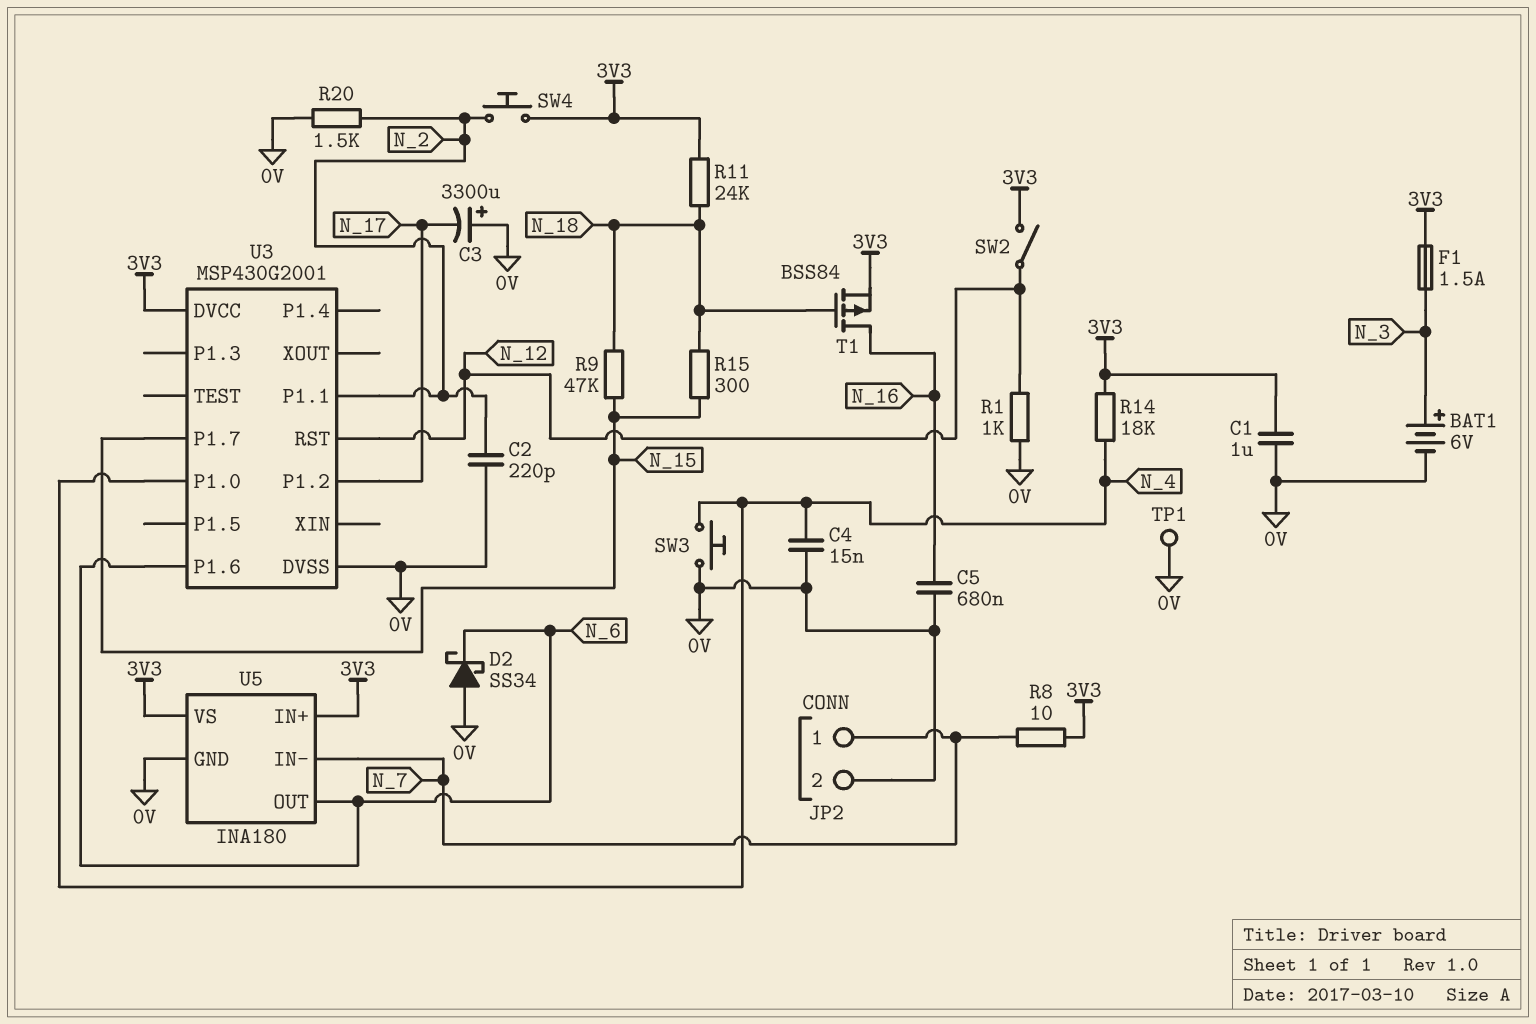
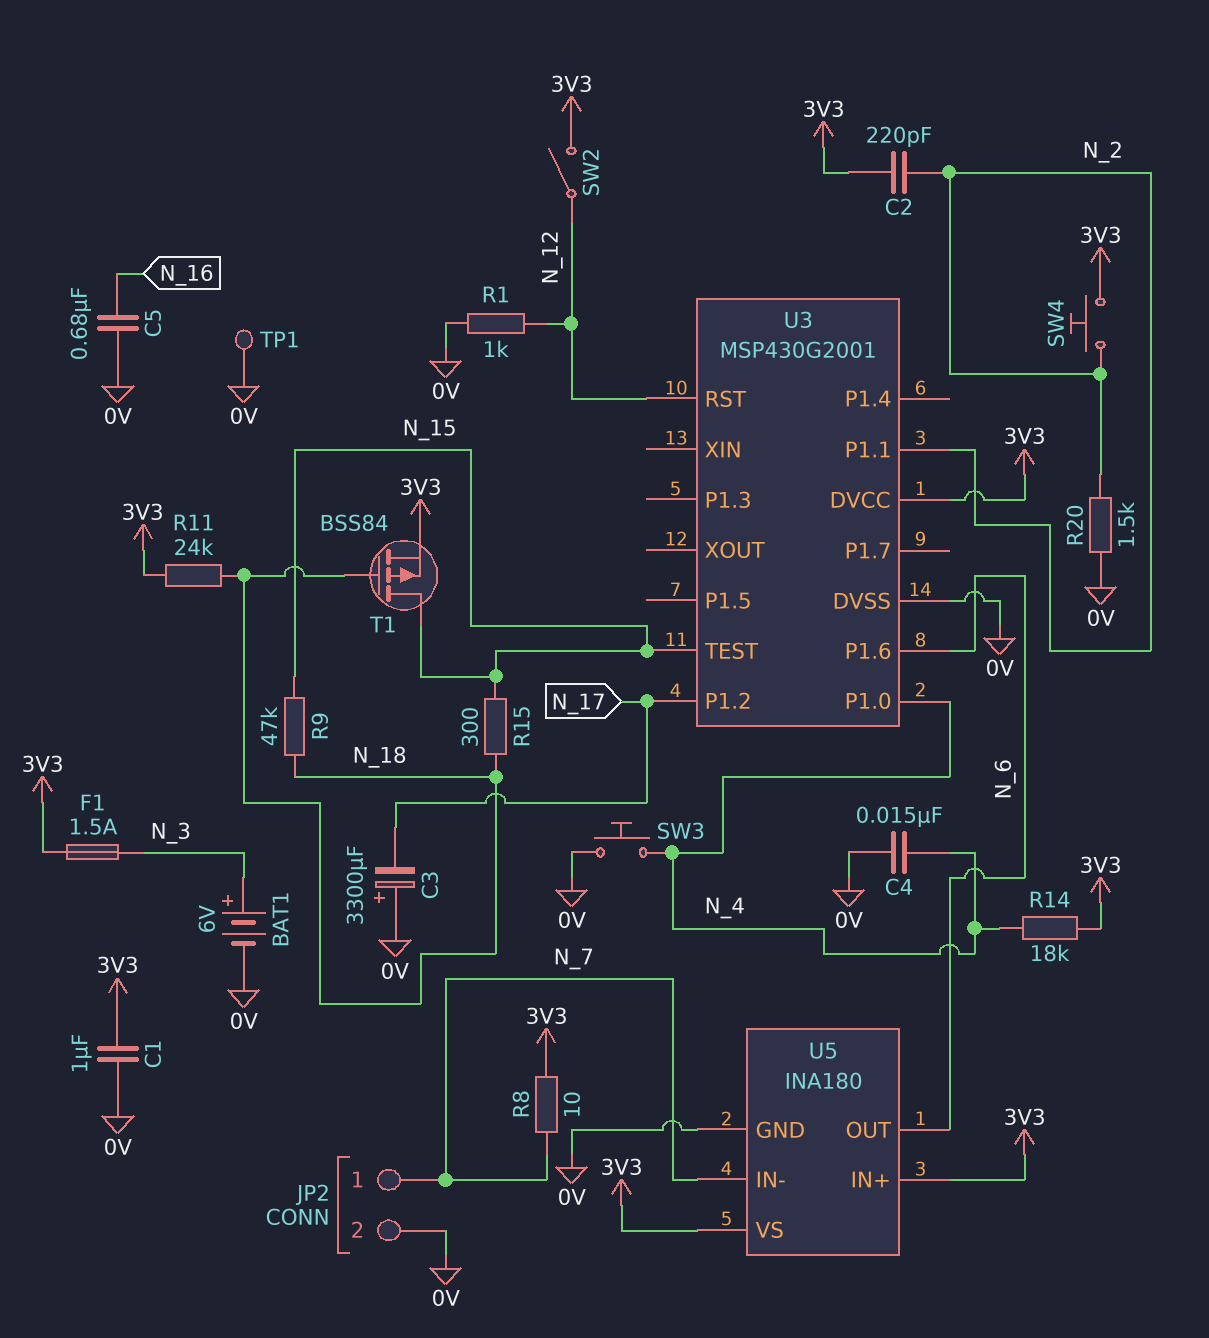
C2: 220pF (0V, N_2) -> 220pF (3V3, N_2)
D2: schottky SS34 (A 0V, K N_6) -> none
T1: PMOS BSS84 (G N_18, D N_16, S 3V3) -> PMOS BSS84 (G N_18, D N_15, S 3V3)
U3 pin P1.7: N_15 -> none
U3 pin TEST: none -> N_15

